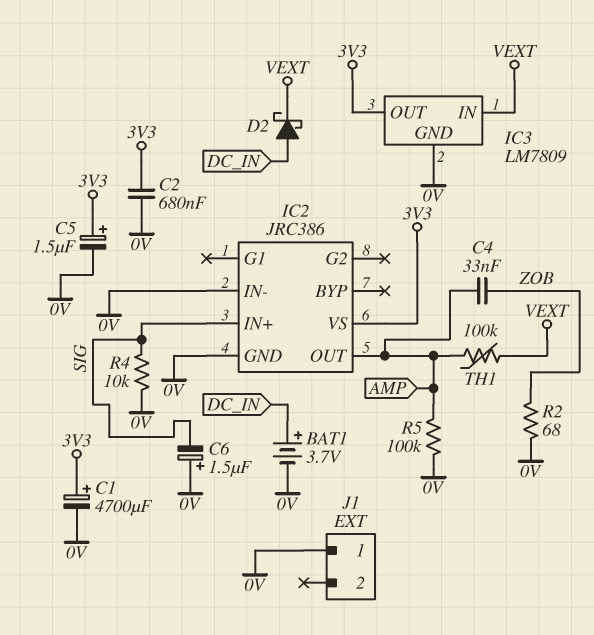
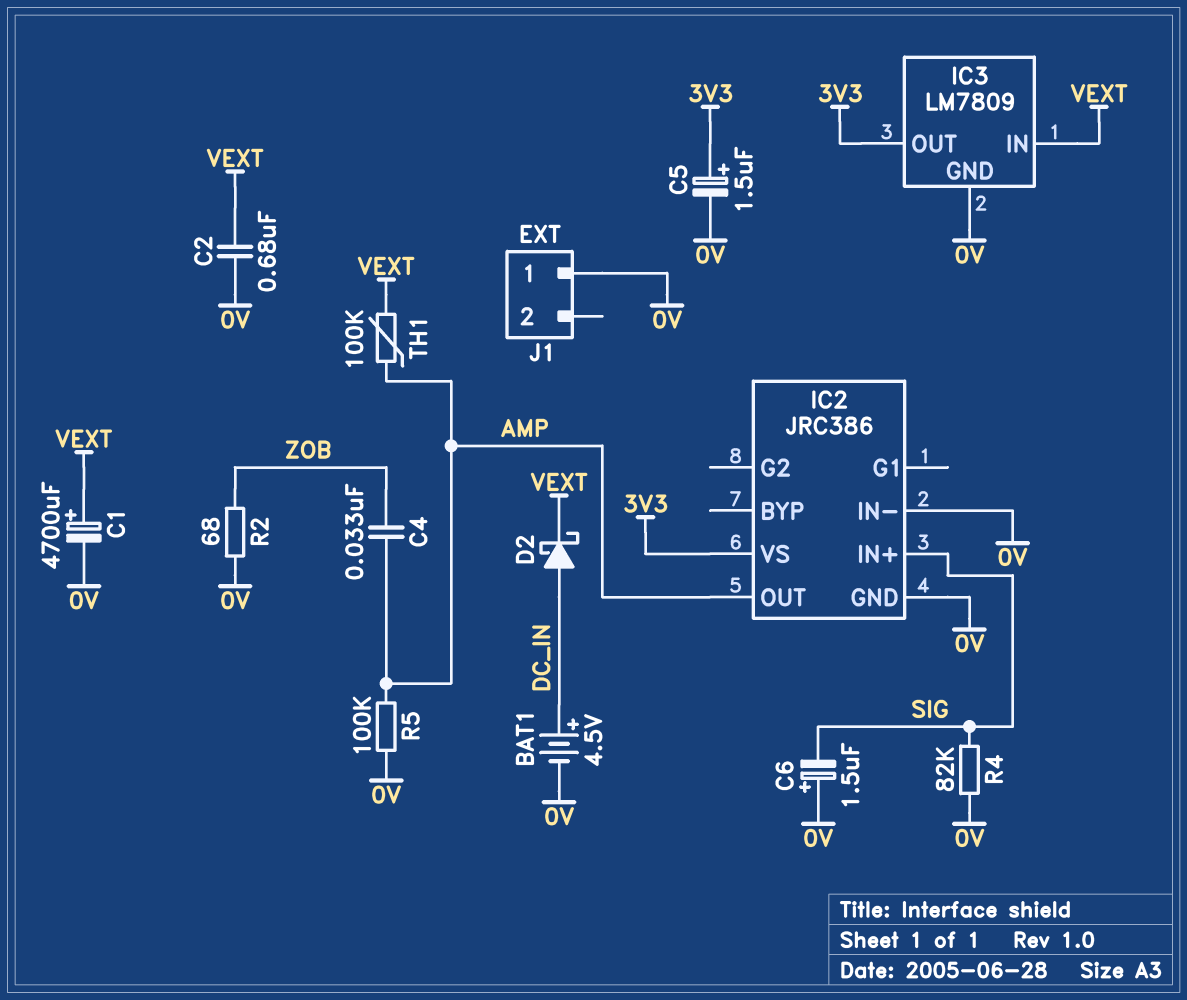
BAT1: 3.7V (plus DC_IN, minus 0V) -> 4.5V (plus DC_IN, minus 0V)
C1: 4700uF (plus 3V3, minus 0V) -> 4700uF (plus VEXT, minus 0V)
C2: 680nF (0V, 3V3) -> 680nF (0V, VEXT)
R4: 10k (0V, SIG) -> 82k (0V, SIG)

